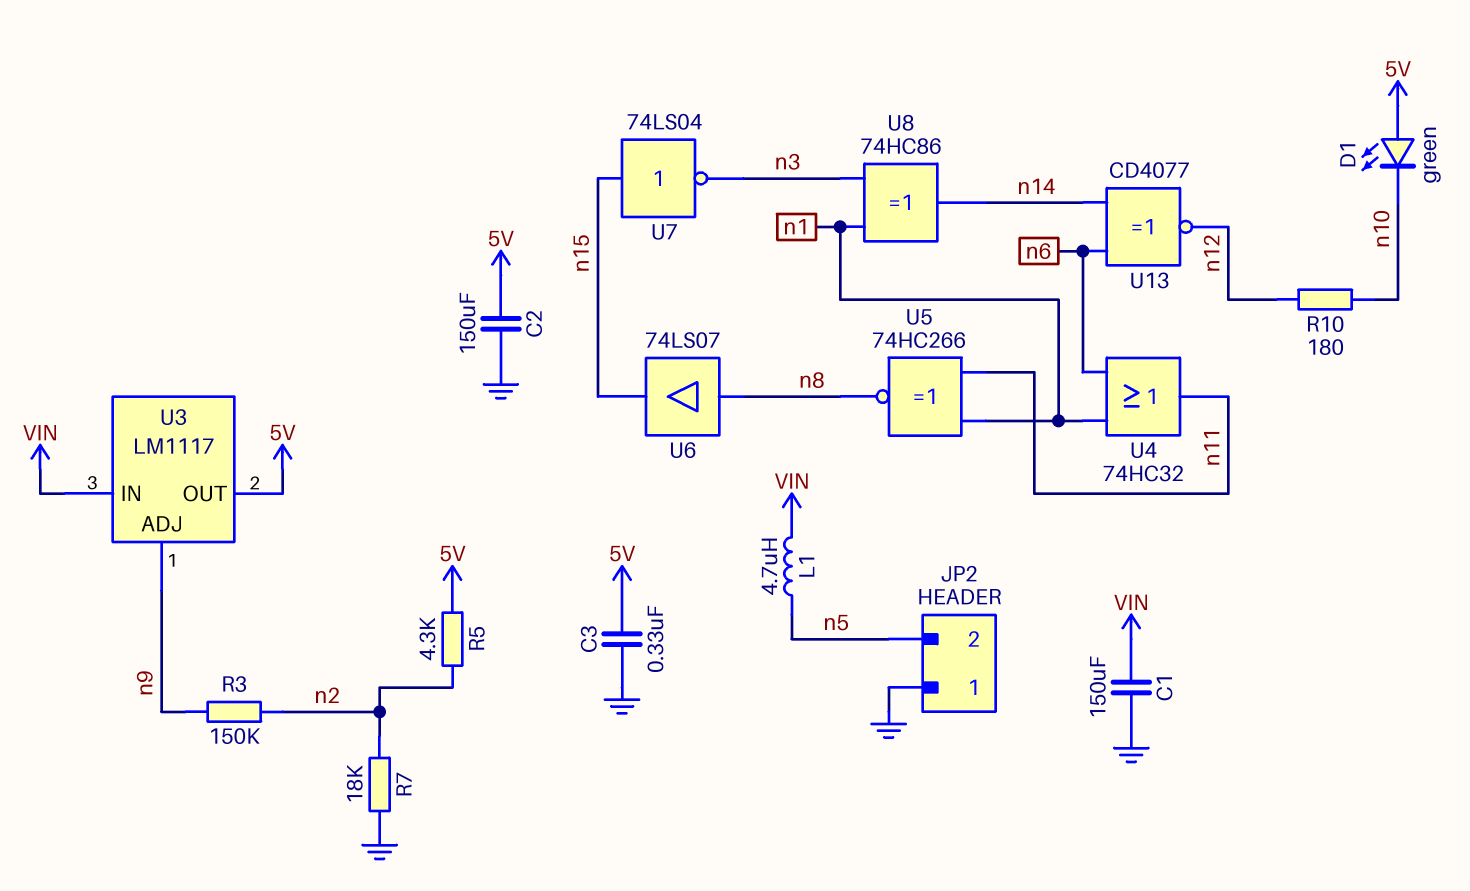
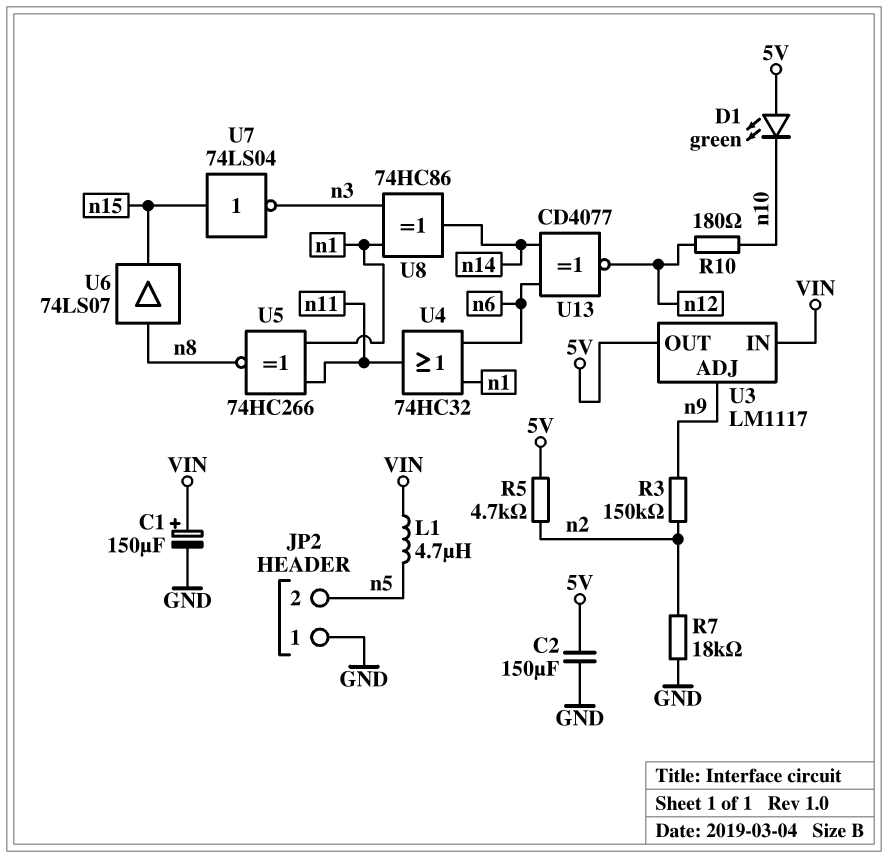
C1: 150uF (GND, VIN) -> 150uF (plus VIN, minus GND)
C3: 330nF (5V, GND) -> none
R5: 4.3k (5V, n2) -> 4.7k (5V, n2)

